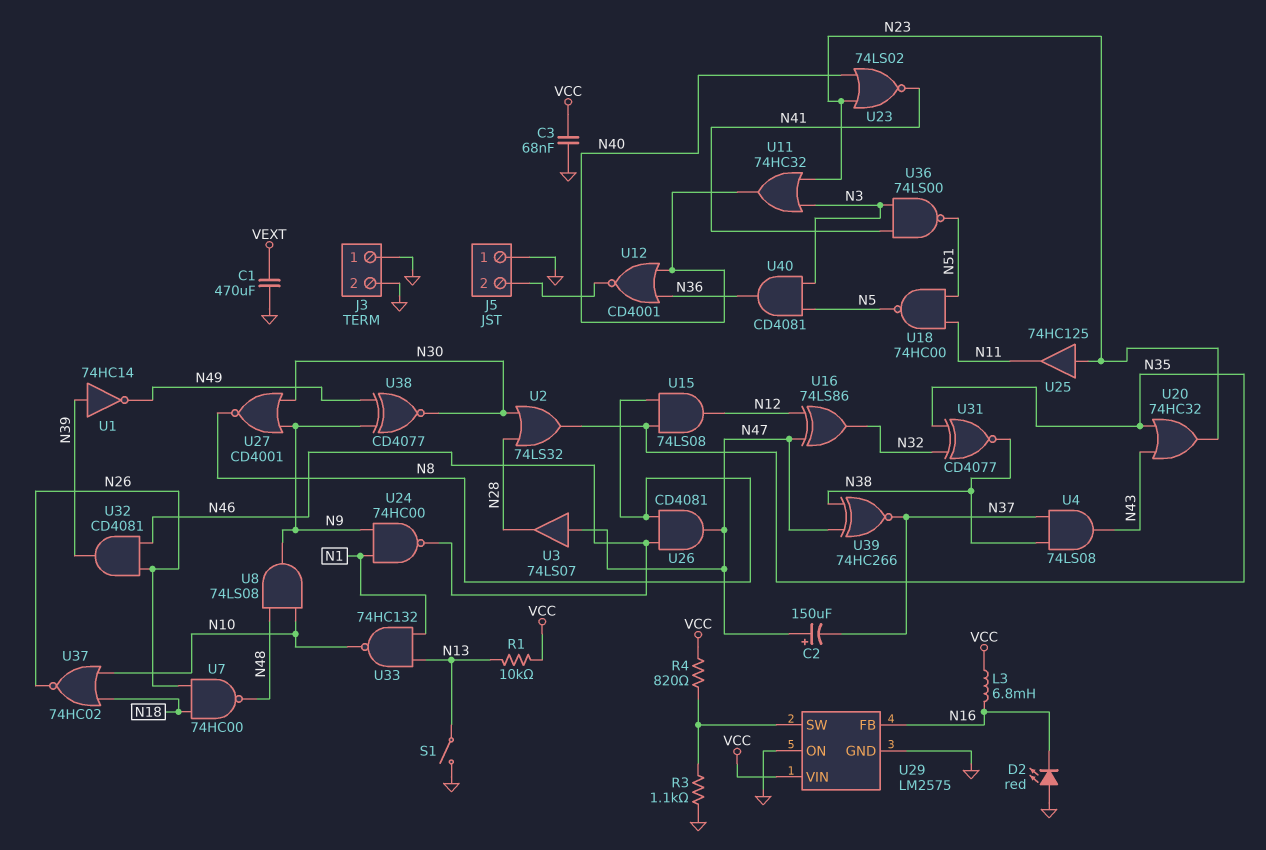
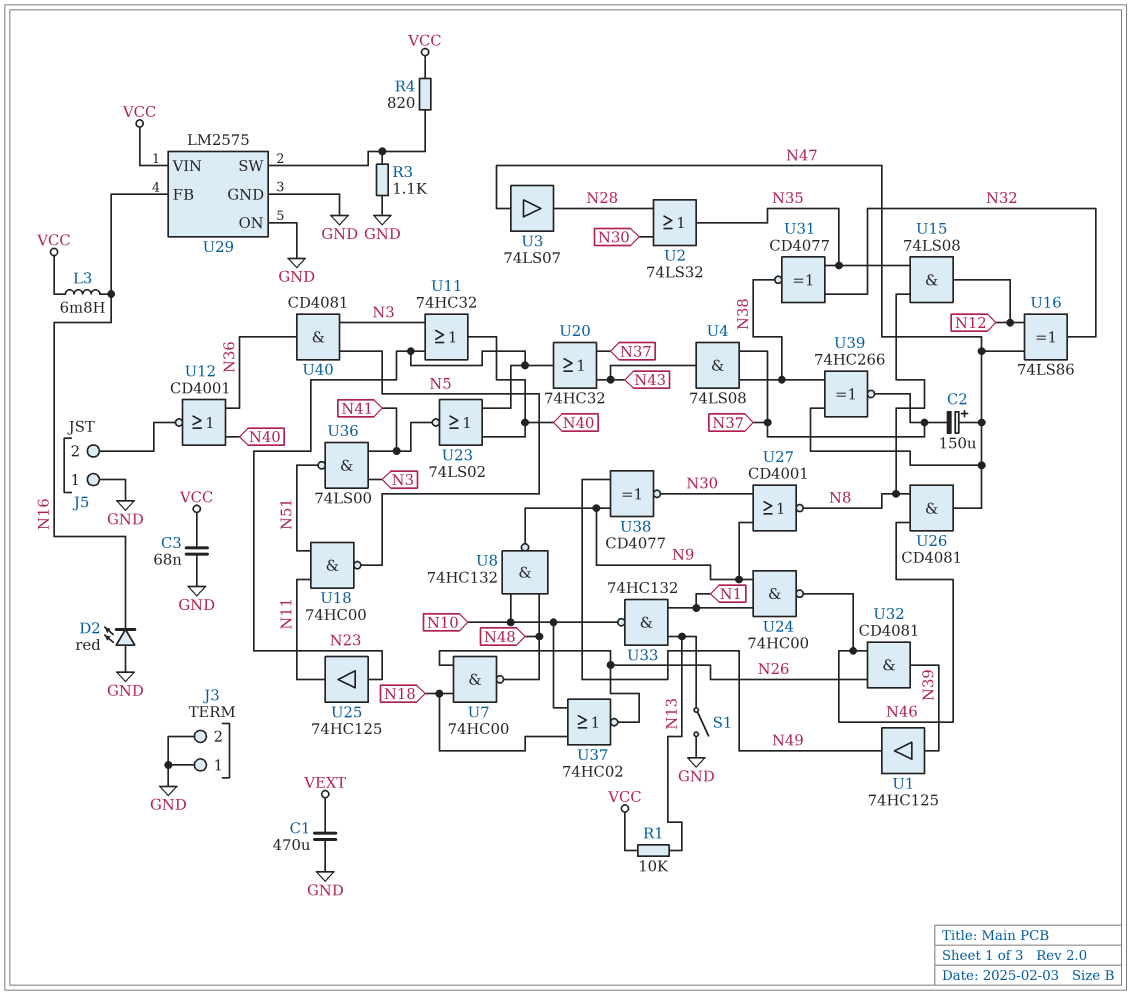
U1: NOT 74HC14 (in N39, out N49) -> buffer 74HC125 (in N39, out N49)
U8: AND 74LS08 (in N10, in N48, out N9) -> NAND 74HC132 (in N10, in N48, out N9)
U20: OR 74HC32 (in N35, in N43, out N23) -> OR 74HC32 (in N37, in N43, out N23)

